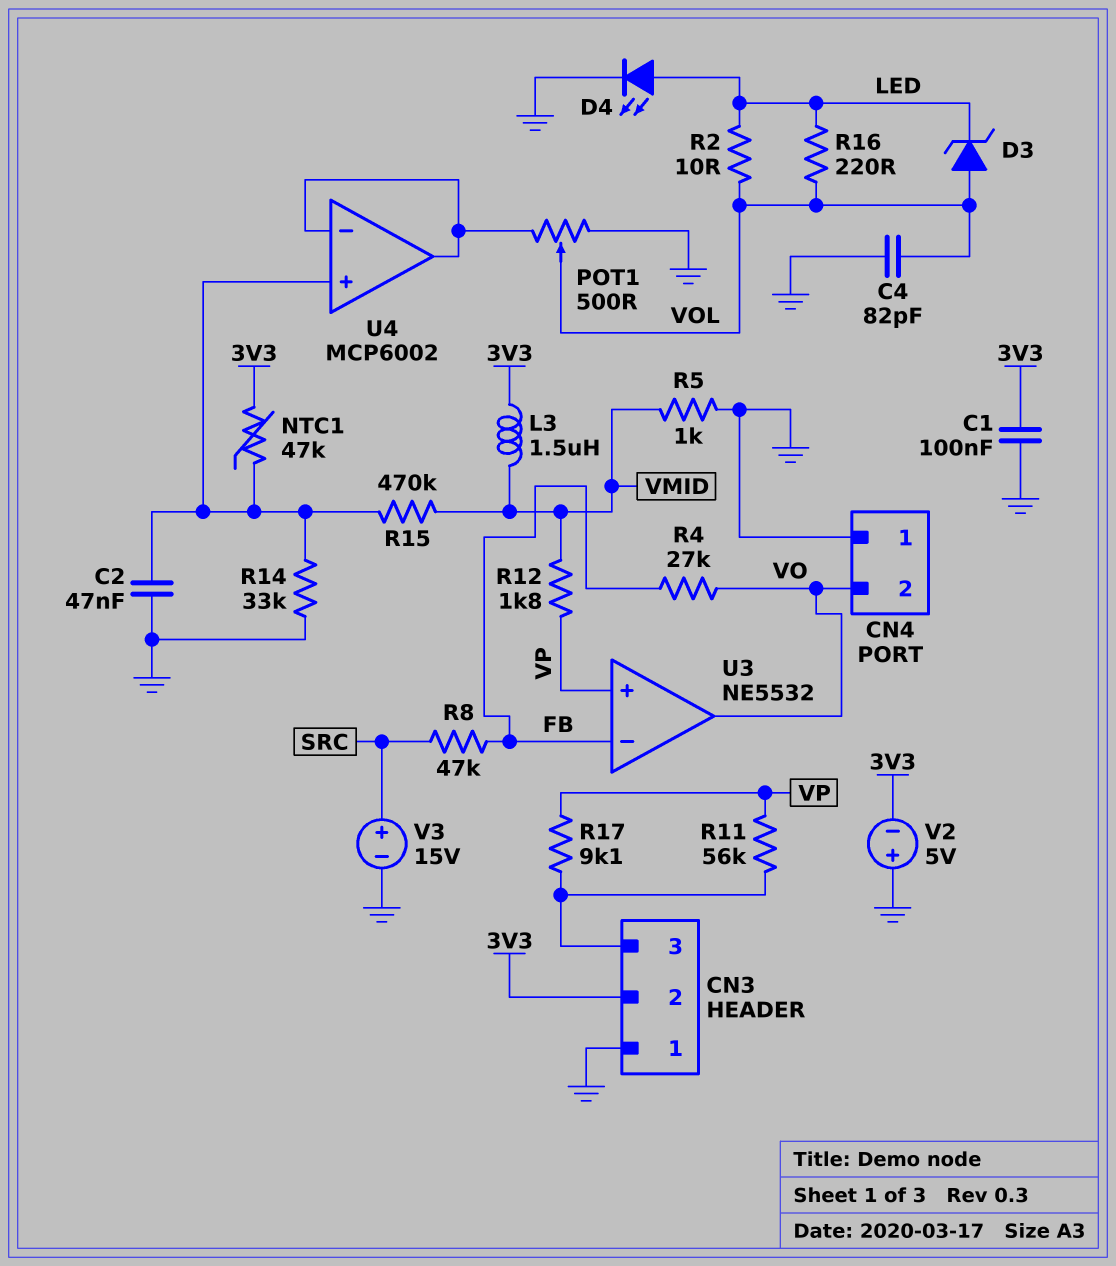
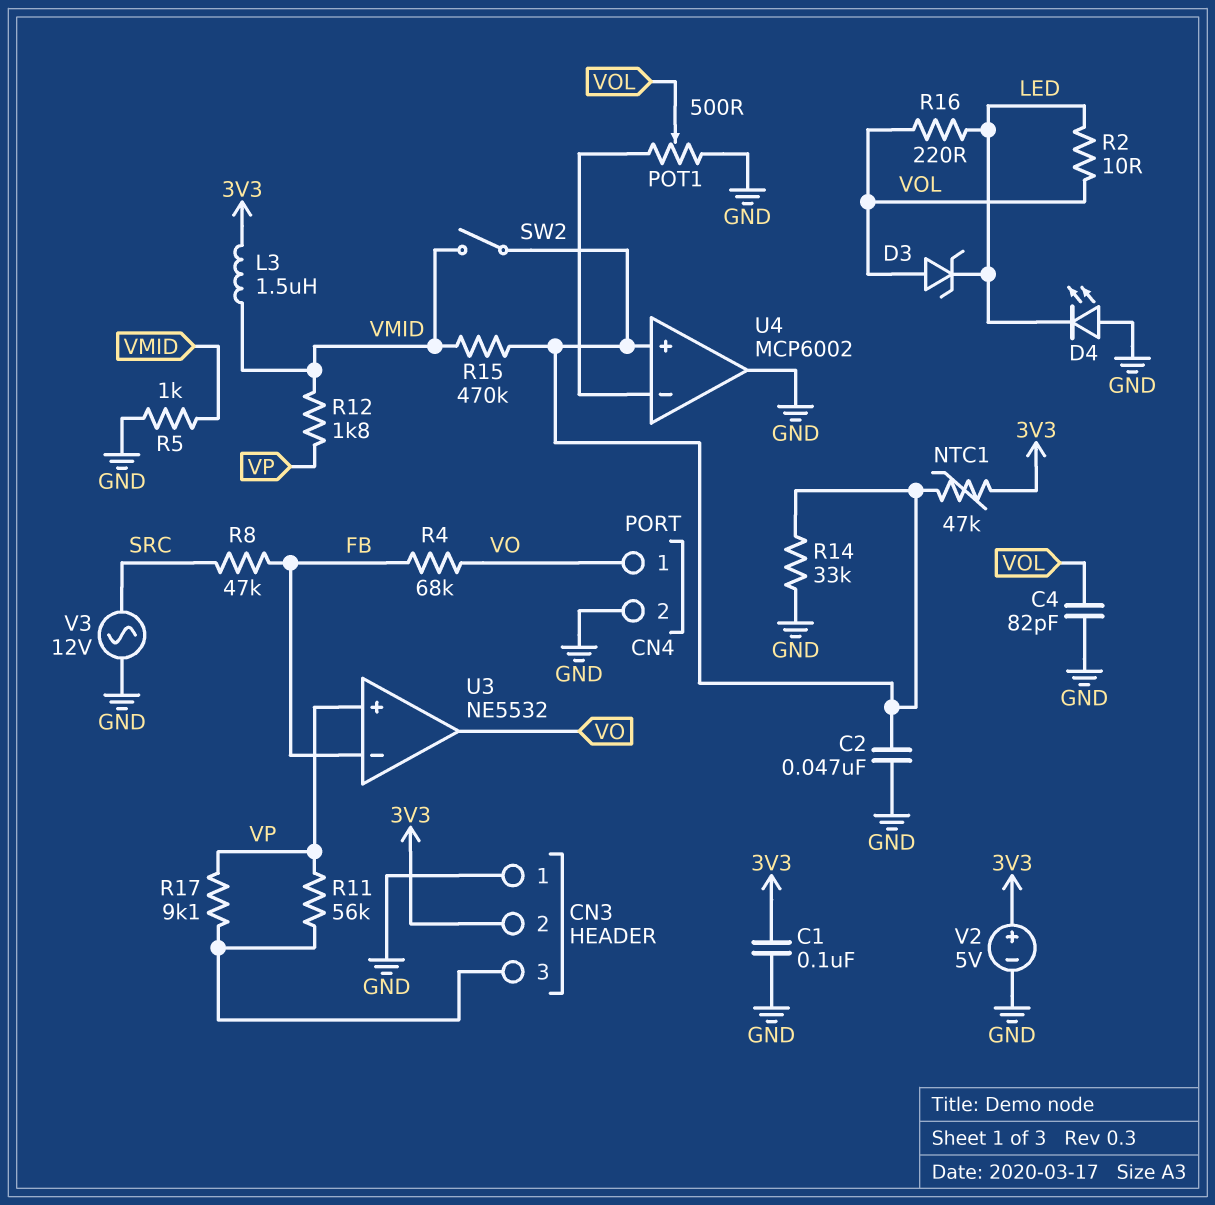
CN4 pin 1: GND -> VO
CN4 pin 2: VO -> GND
D4: LED (A LED, K GND) -> LED (A GND, K LED)
R4: 27k (FB, VO) -> 68k (FB, VO)
SW2: none -> switch (U4/in+, VMID)
U4 pin out: U4/in- -> GND
V2: 5V (plus GND, minus 3V3) -> 5V (plus 3V3, minus GND)
V3: 15V (plus SRC, minus GND) -> AC 12V (GND, SRC)

